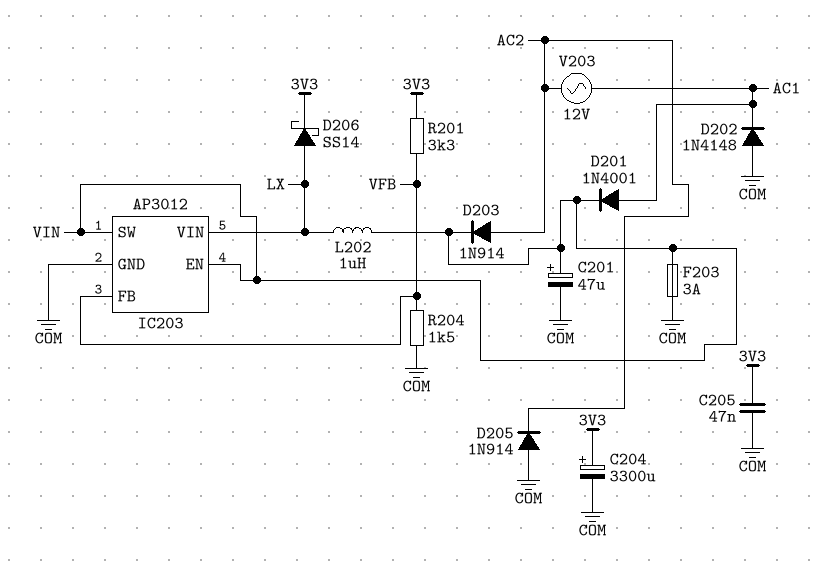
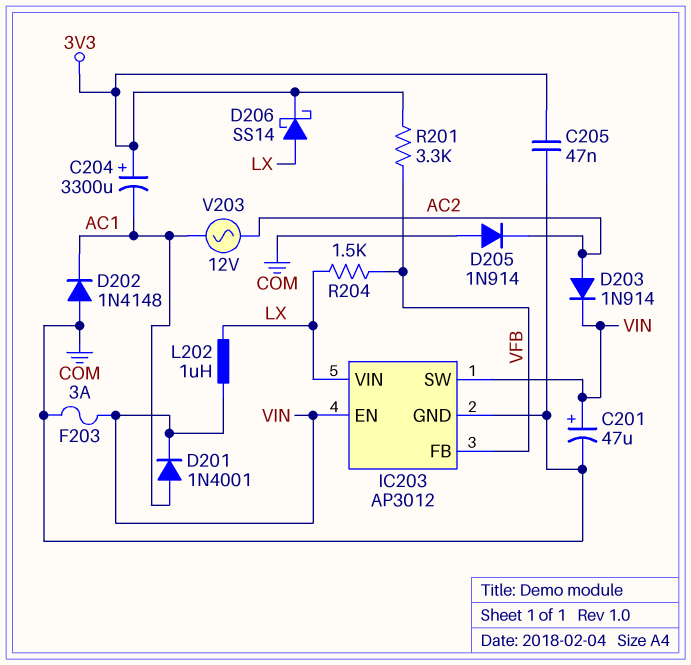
C204: 3300uF (plus 3V3, minus COM) -> 3300uF (plus 3V3, minus AC1)
R204: 1.5k (COM, VFB) -> 1.5k (LX, VFB)

